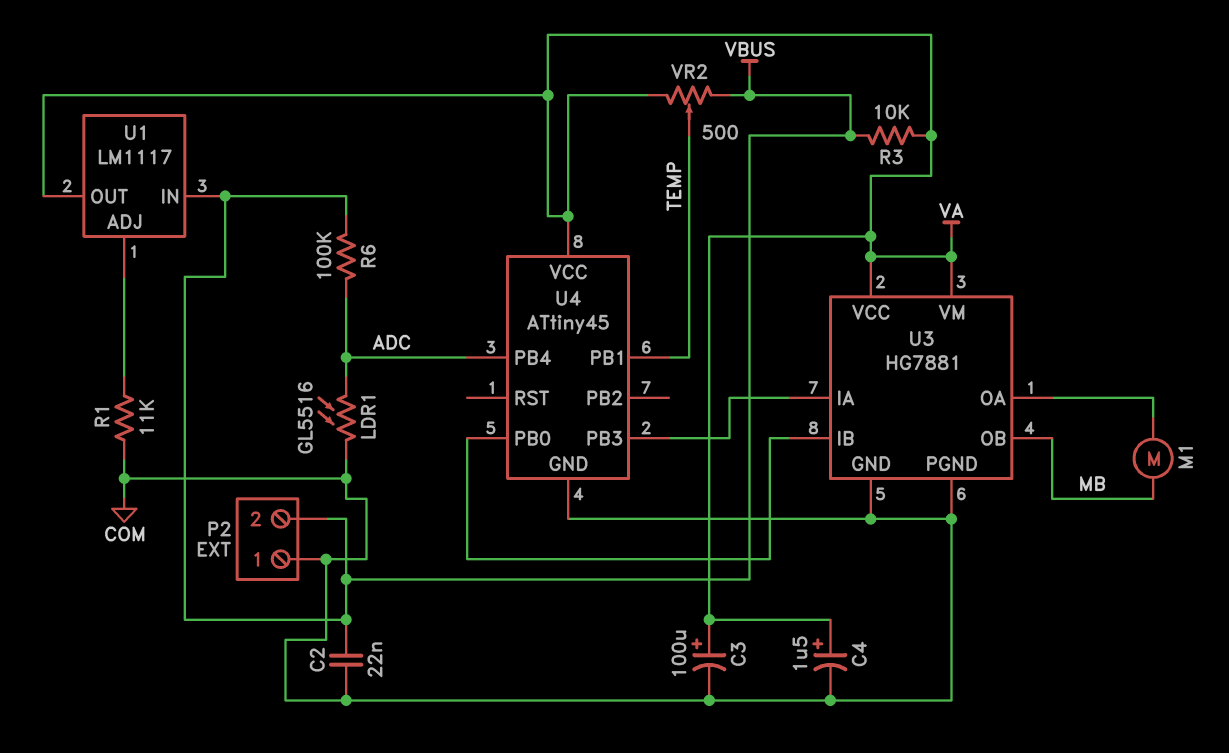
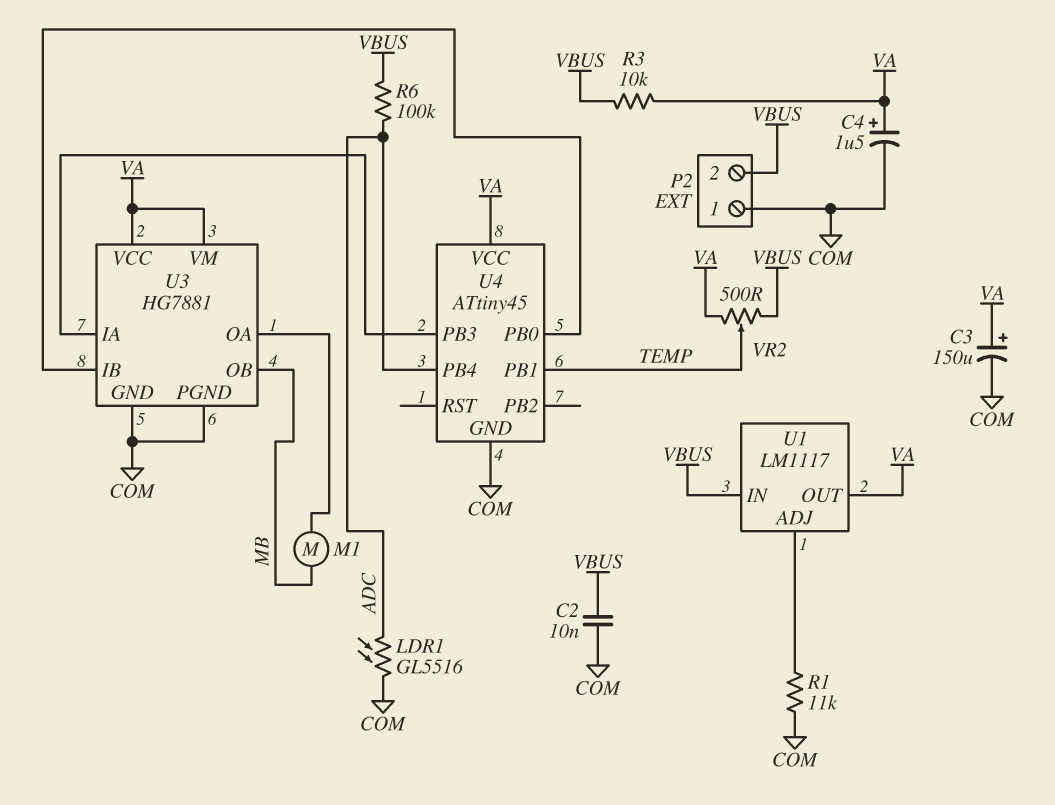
C2: 22nF (COM, VBUS) -> 10nF (COM, VBUS)
C3: 100uF (plus VA, minus COM) -> 150uF (plus VA, minus COM)

